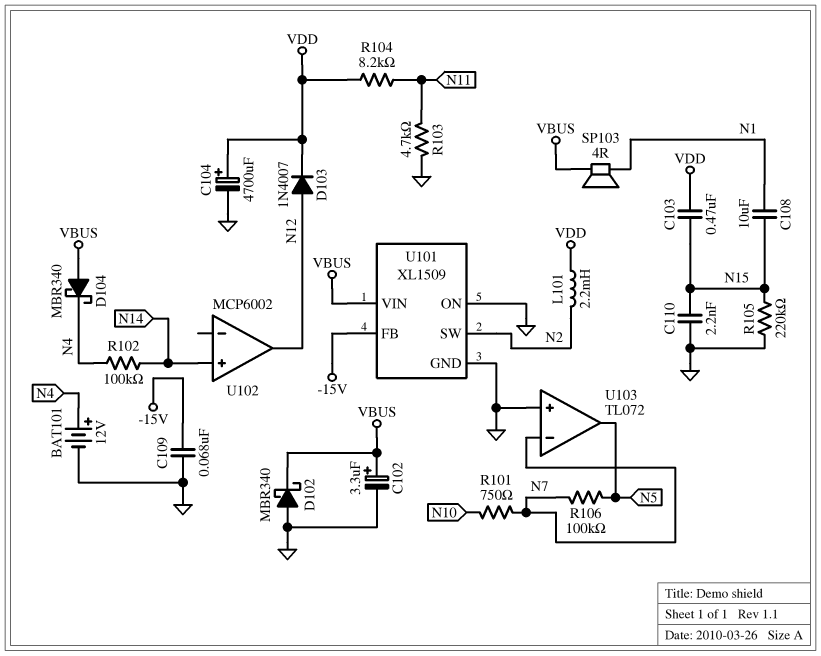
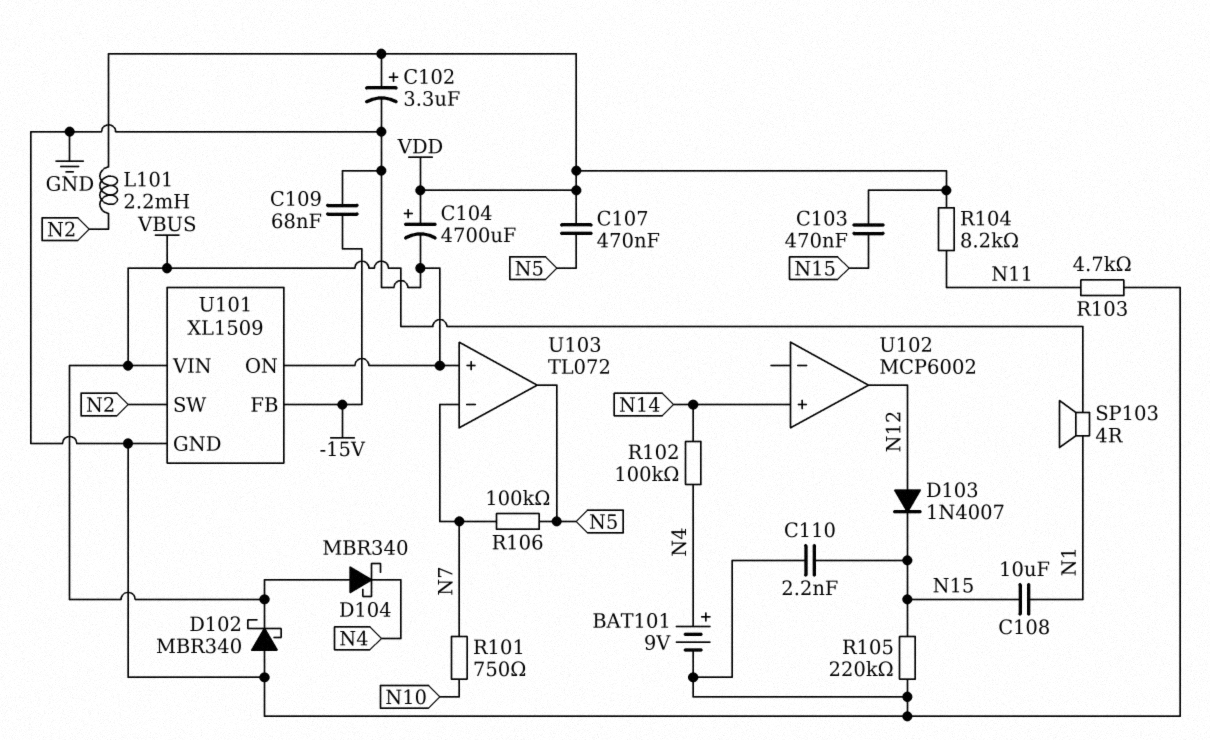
BAT101: 12V (plus N4, minus GND) -> 9V (plus N4, minus GND)
C102: 3.3uF (plus VBUS, minus GND) -> 3.3uF (plus VDD, minus GND)
C107: none -> 470nF (N5, VDD)
D103: diode 1N4007 (A N12, K VDD) -> diode 1N4007 (A N12, K N15)

